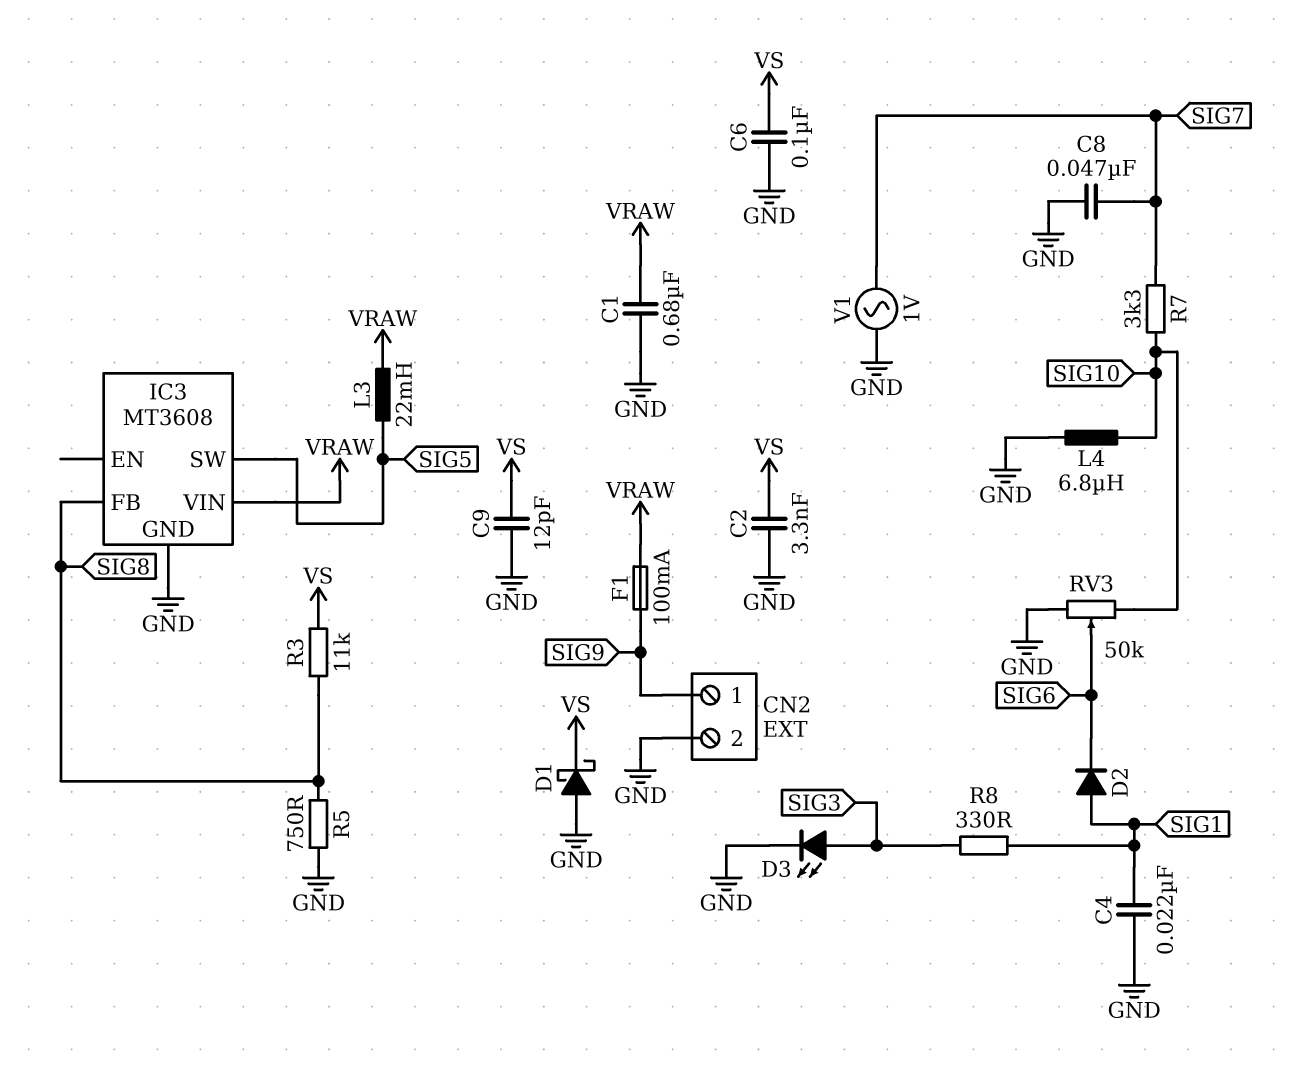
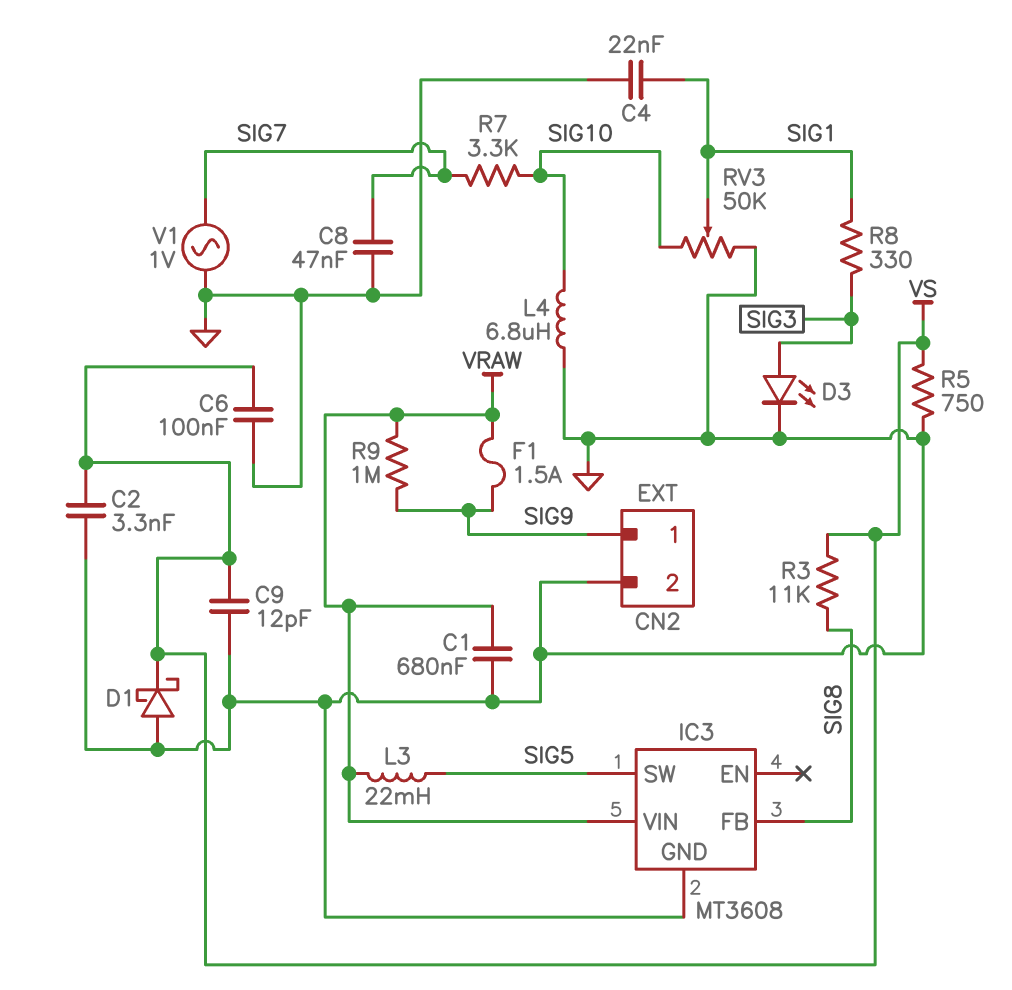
D2: diode (A SIG1, K SIG6) -> none
F1: 100mA (SIG9, VRAW) -> 1.5A (SIG9, VRAW)
R5: 750 (GND, SIG8) -> 750 (GND, VS)
R9: none -> 1M (SIG9, VRAW)
RV3: 50k (GND, SIG10, wiper SIG6) -> 50k (GND, SIG10, wiper SIG1)

